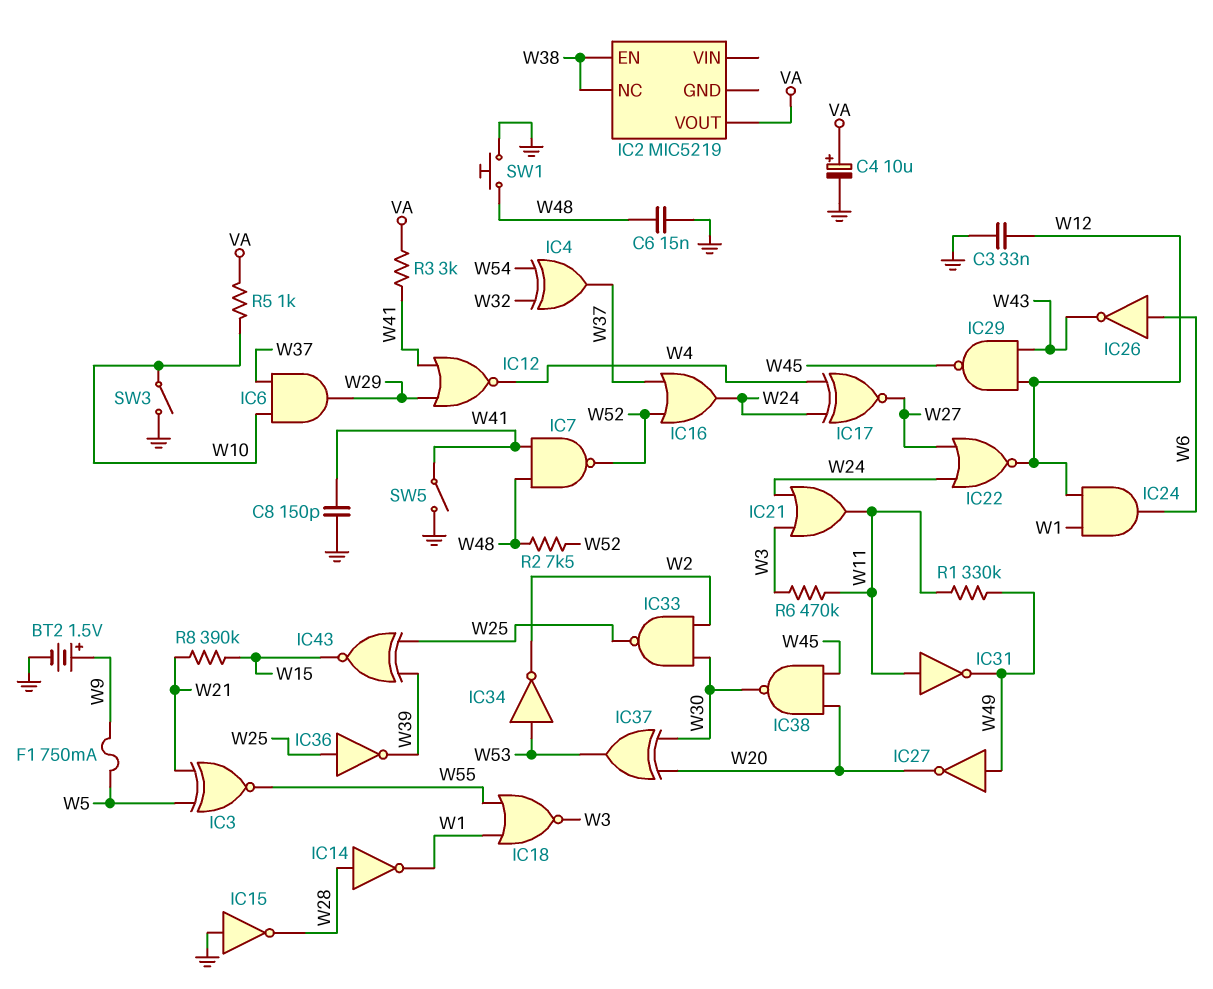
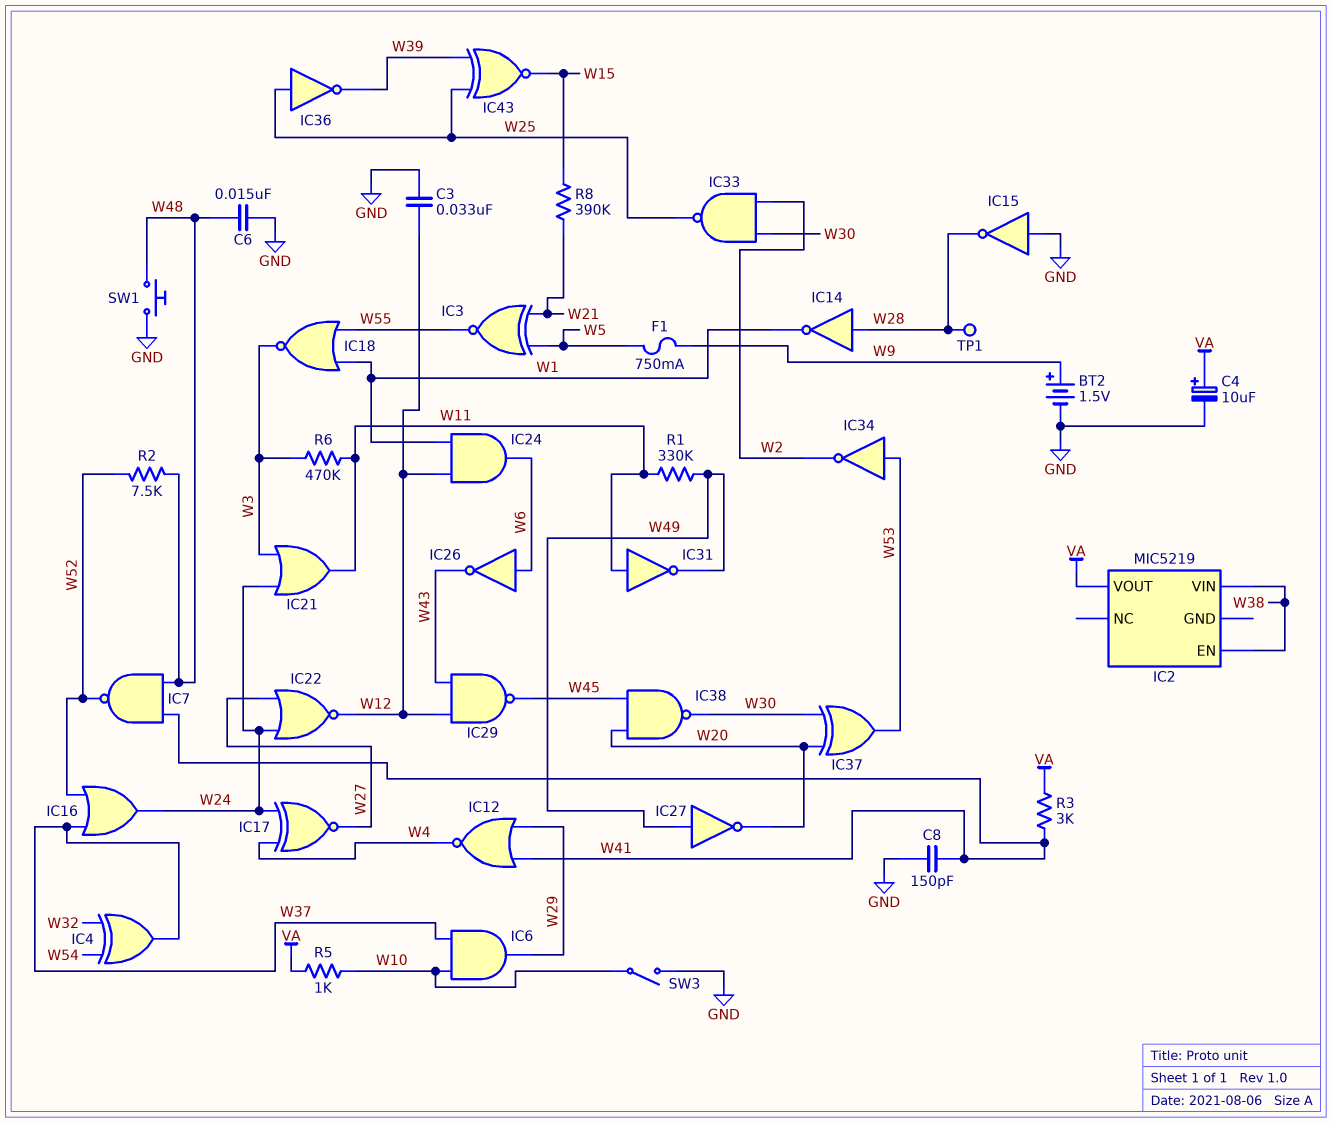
IC2 pin NC: W38 -> none
IC2 pin VIN: none -> W38
SW5: switch (GND, W41) -> none
TP1: none -> test point (W28)

